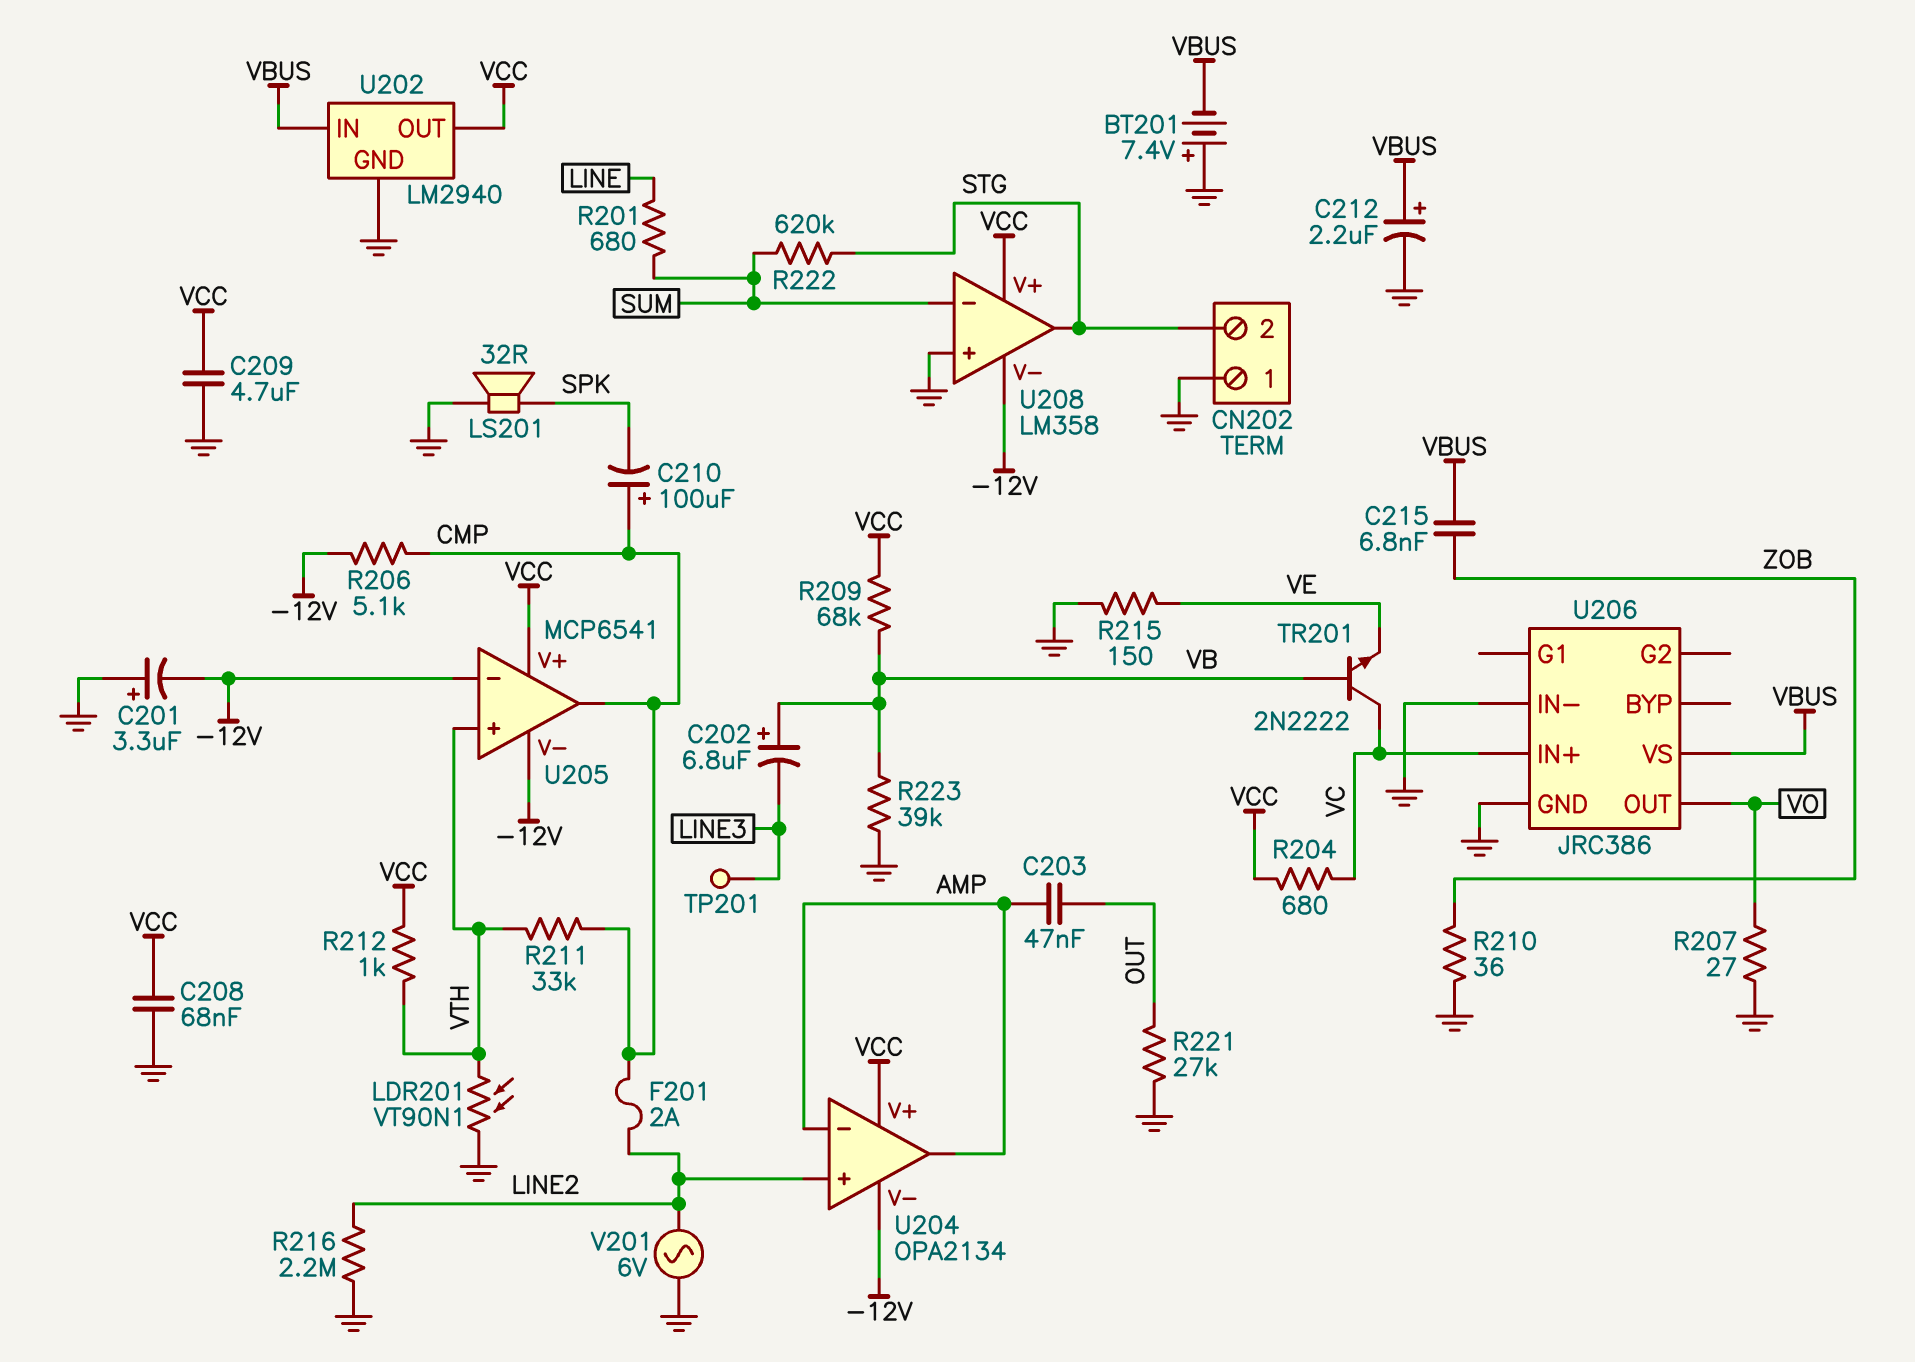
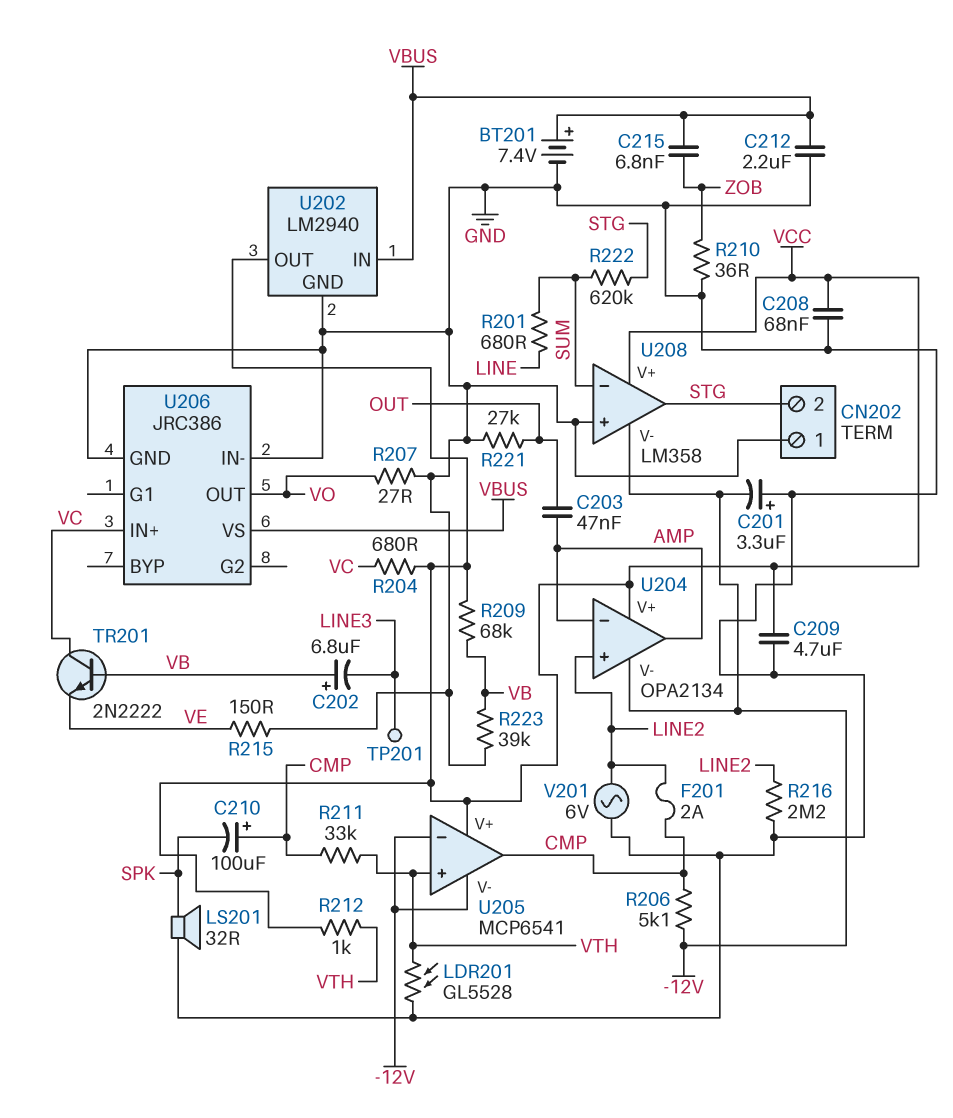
BT201: 7.4V (plus GND, minus VBUS) -> 7.4V (plus VBUS, minus GND)
C212: 2.2uF (plus VBUS, minus GND) -> 2.2uF (GND, VBUS)
LDR201: VT90N1 (GND, VTH) -> GL5528 (GND, VTH)

